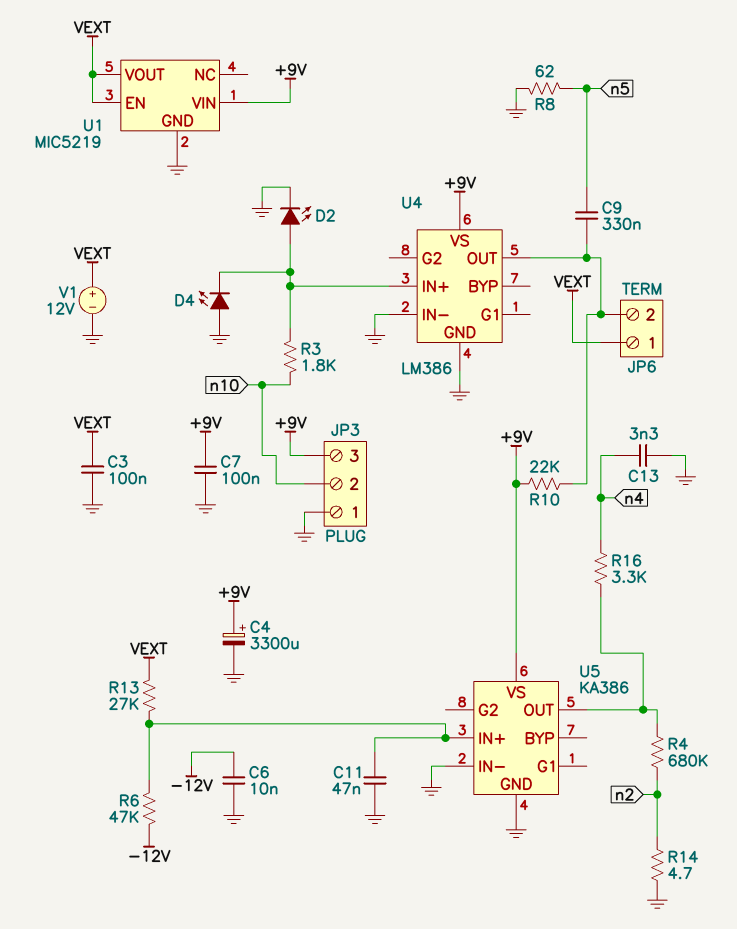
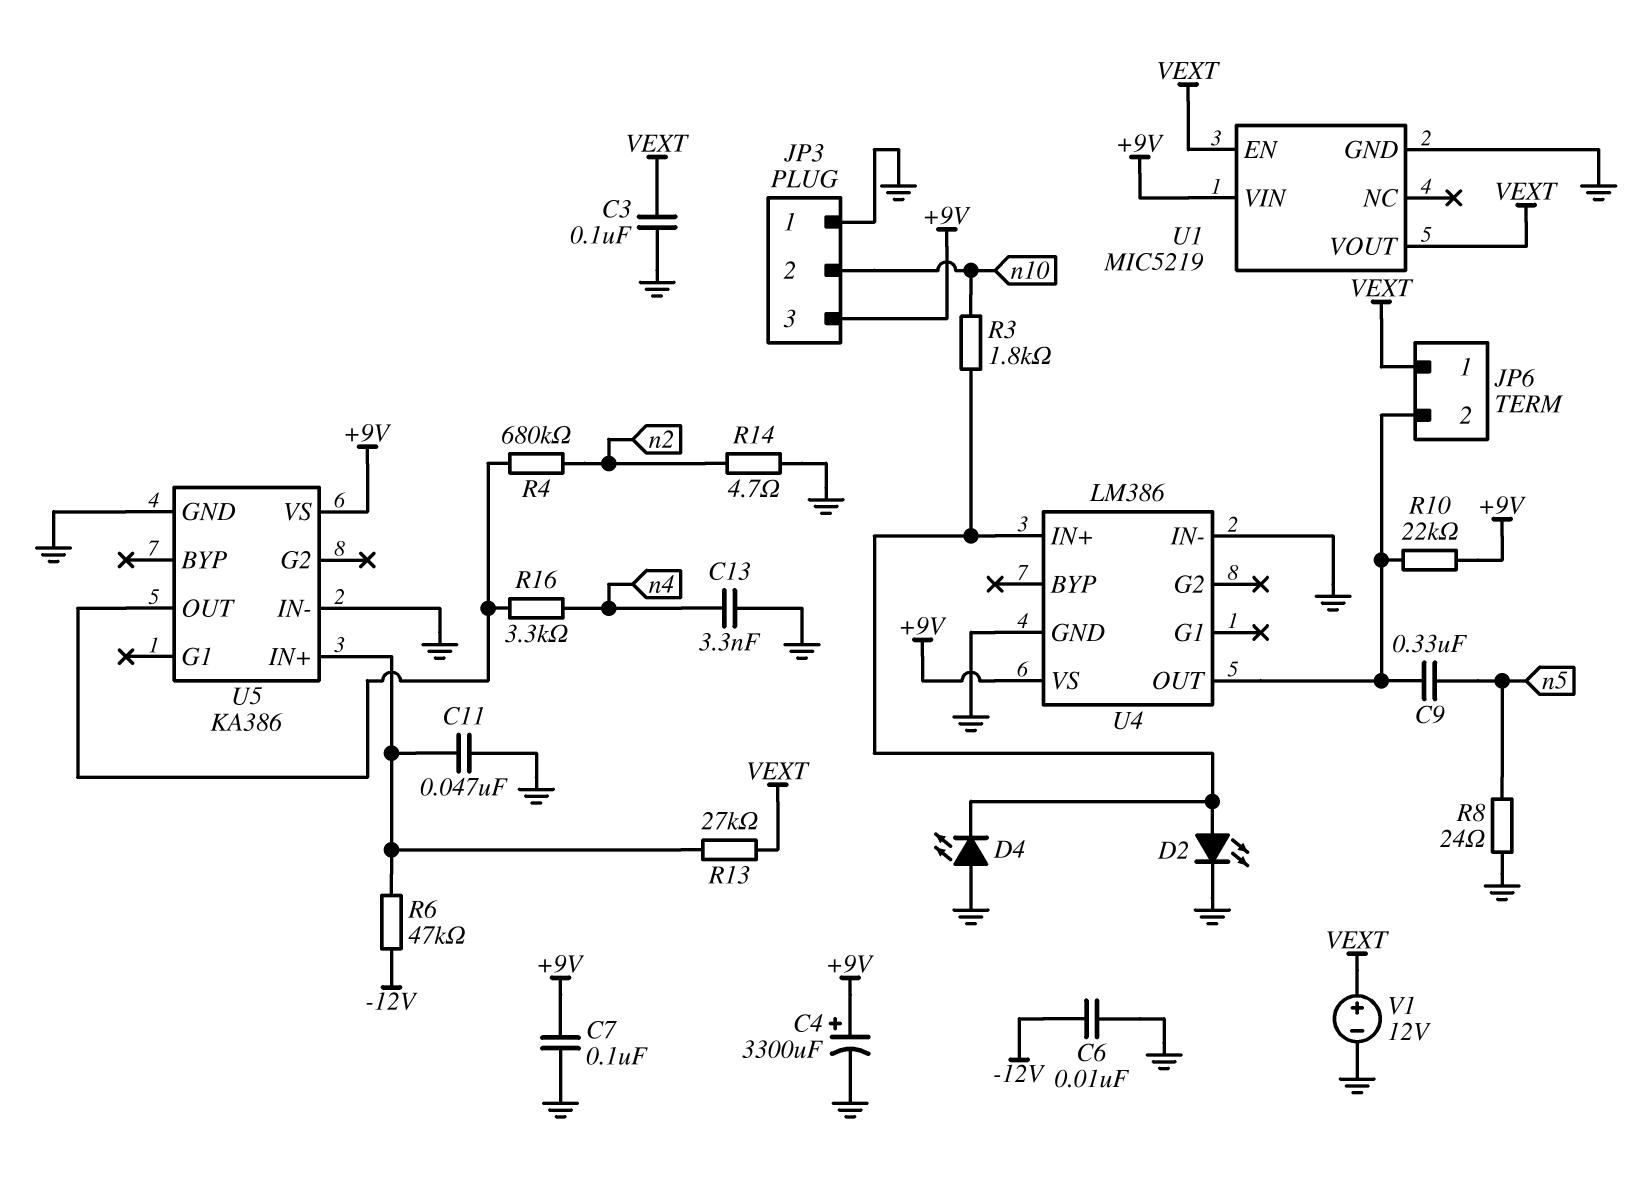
R8: 62 (GND, n5) -> 24 (GND, n5)

